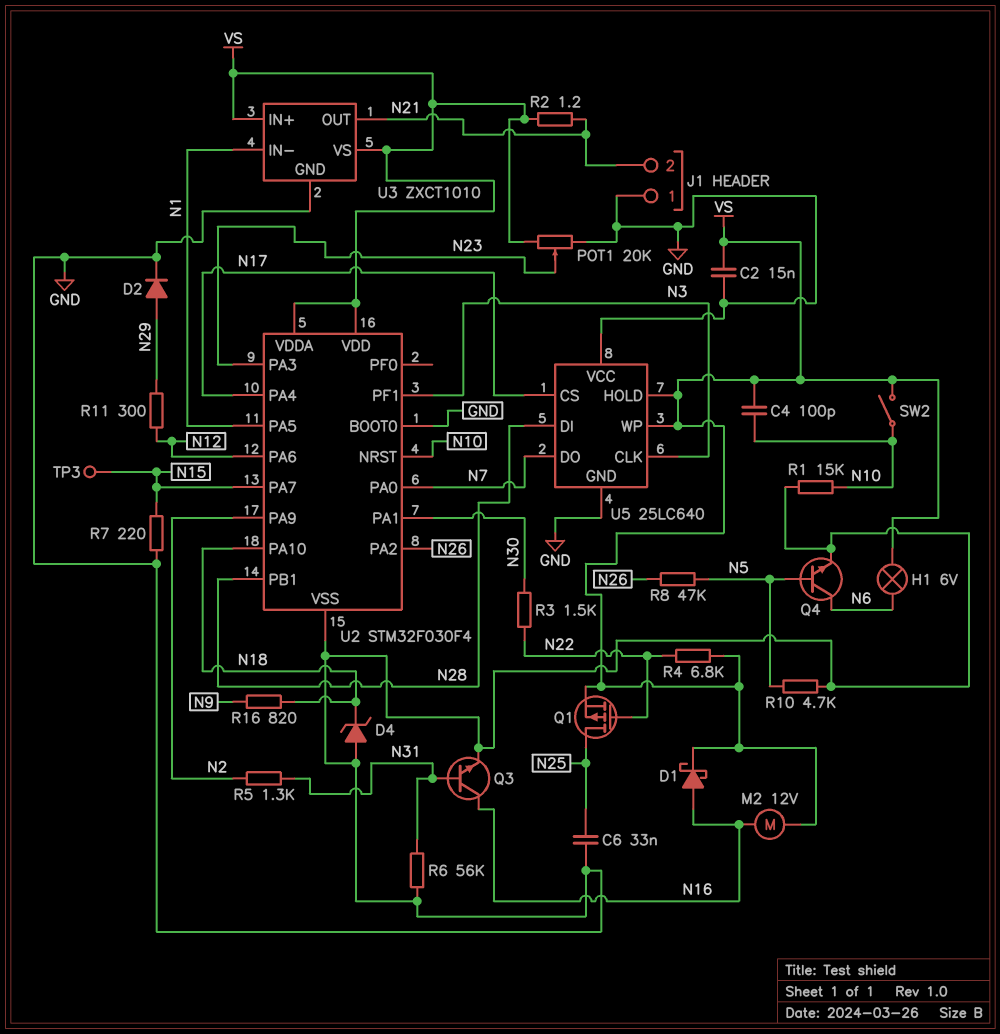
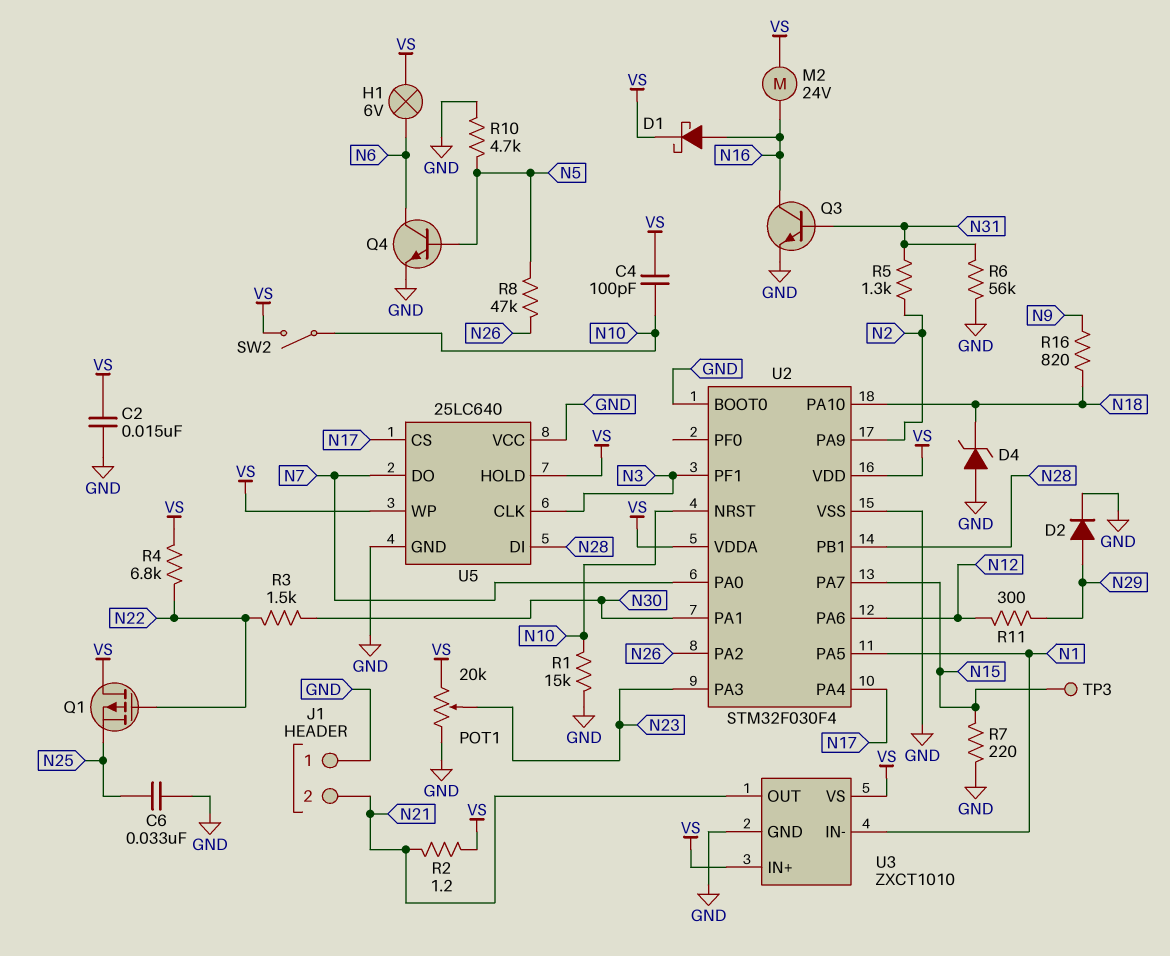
M2: motor 12V (N16, VS) -> motor 24V (N16, VS)
Q1: PMOS (G N22, D N25, S VS) -> PMOS (G N22, D VS, S N25)

